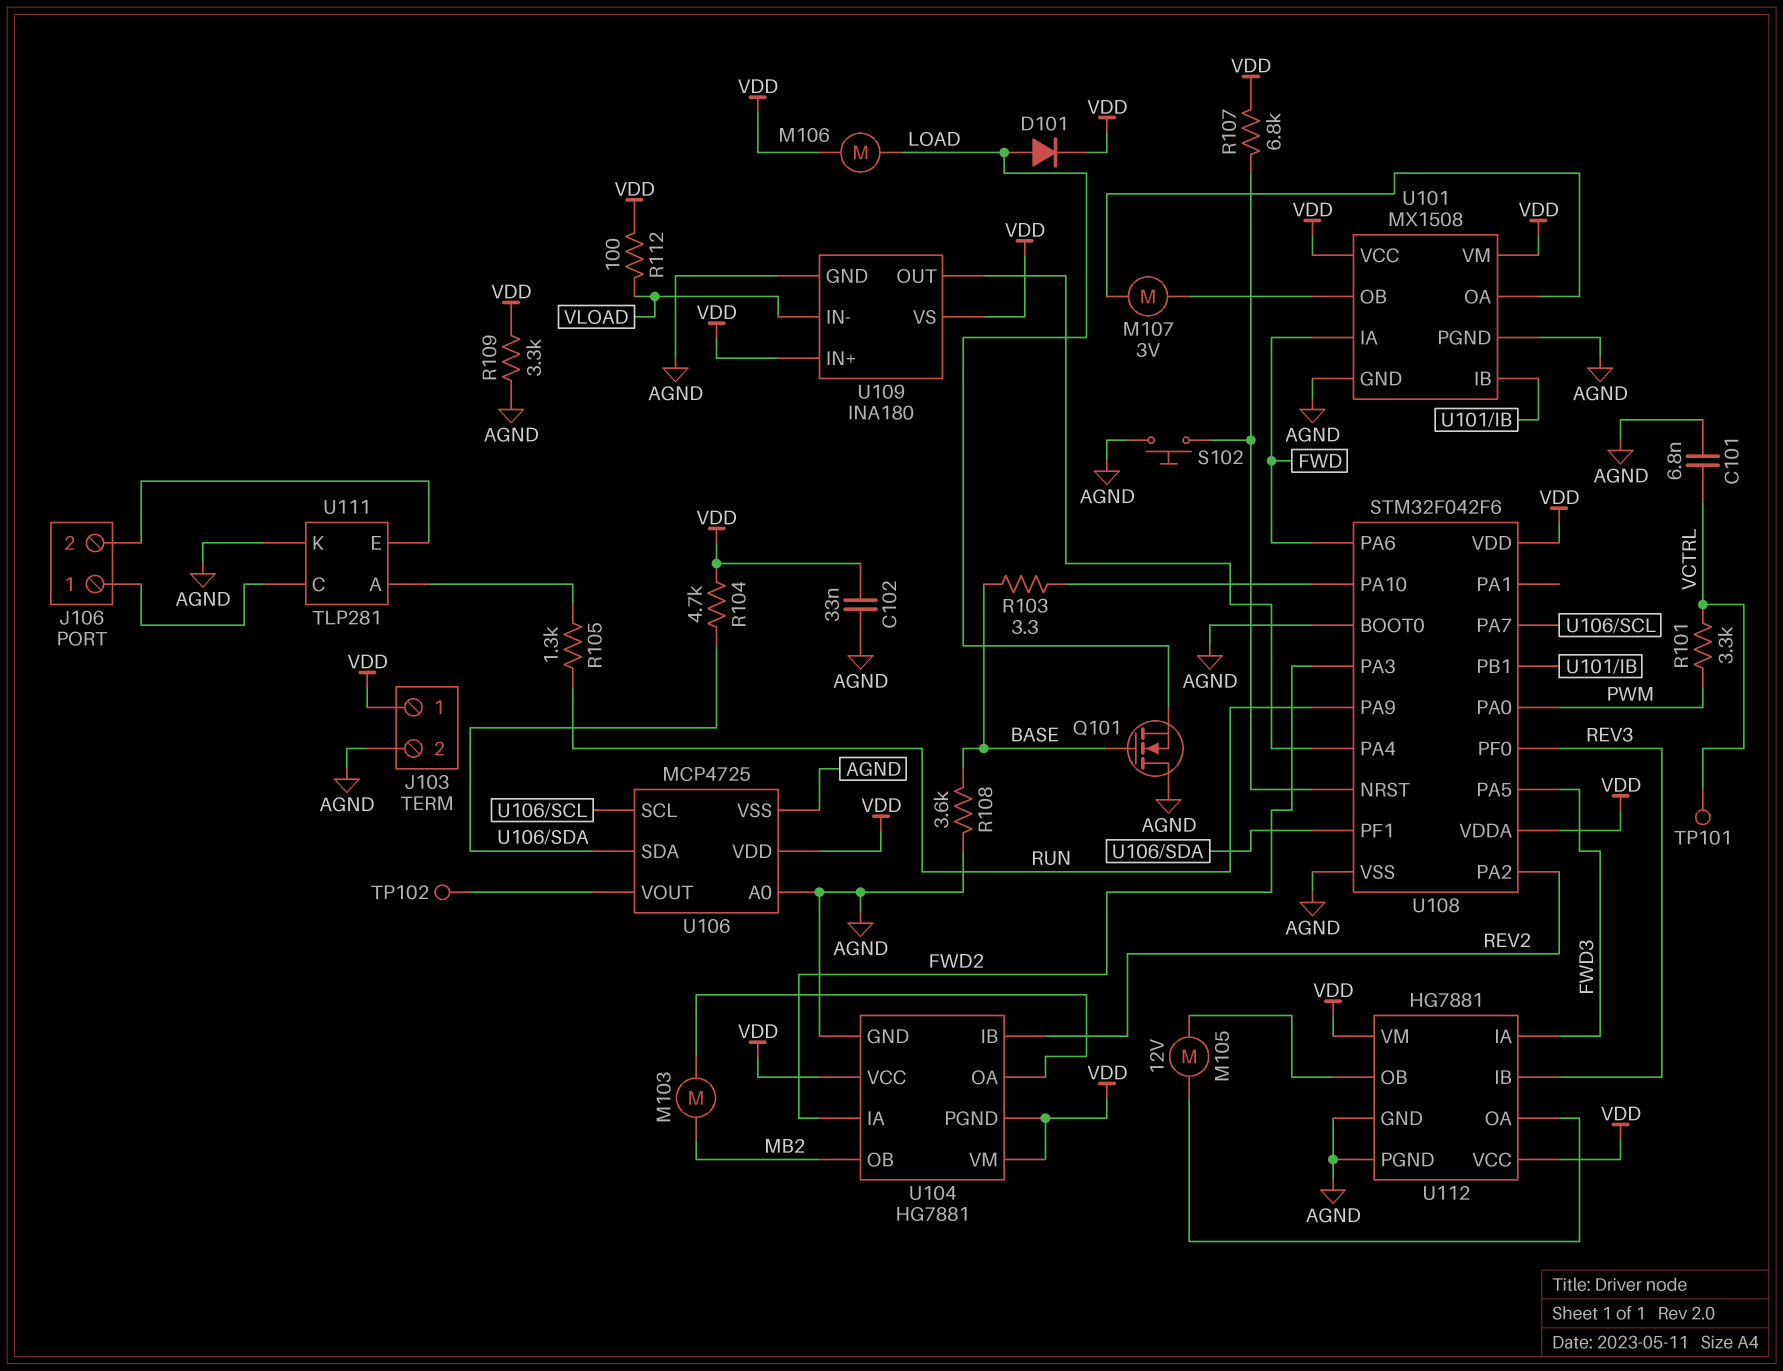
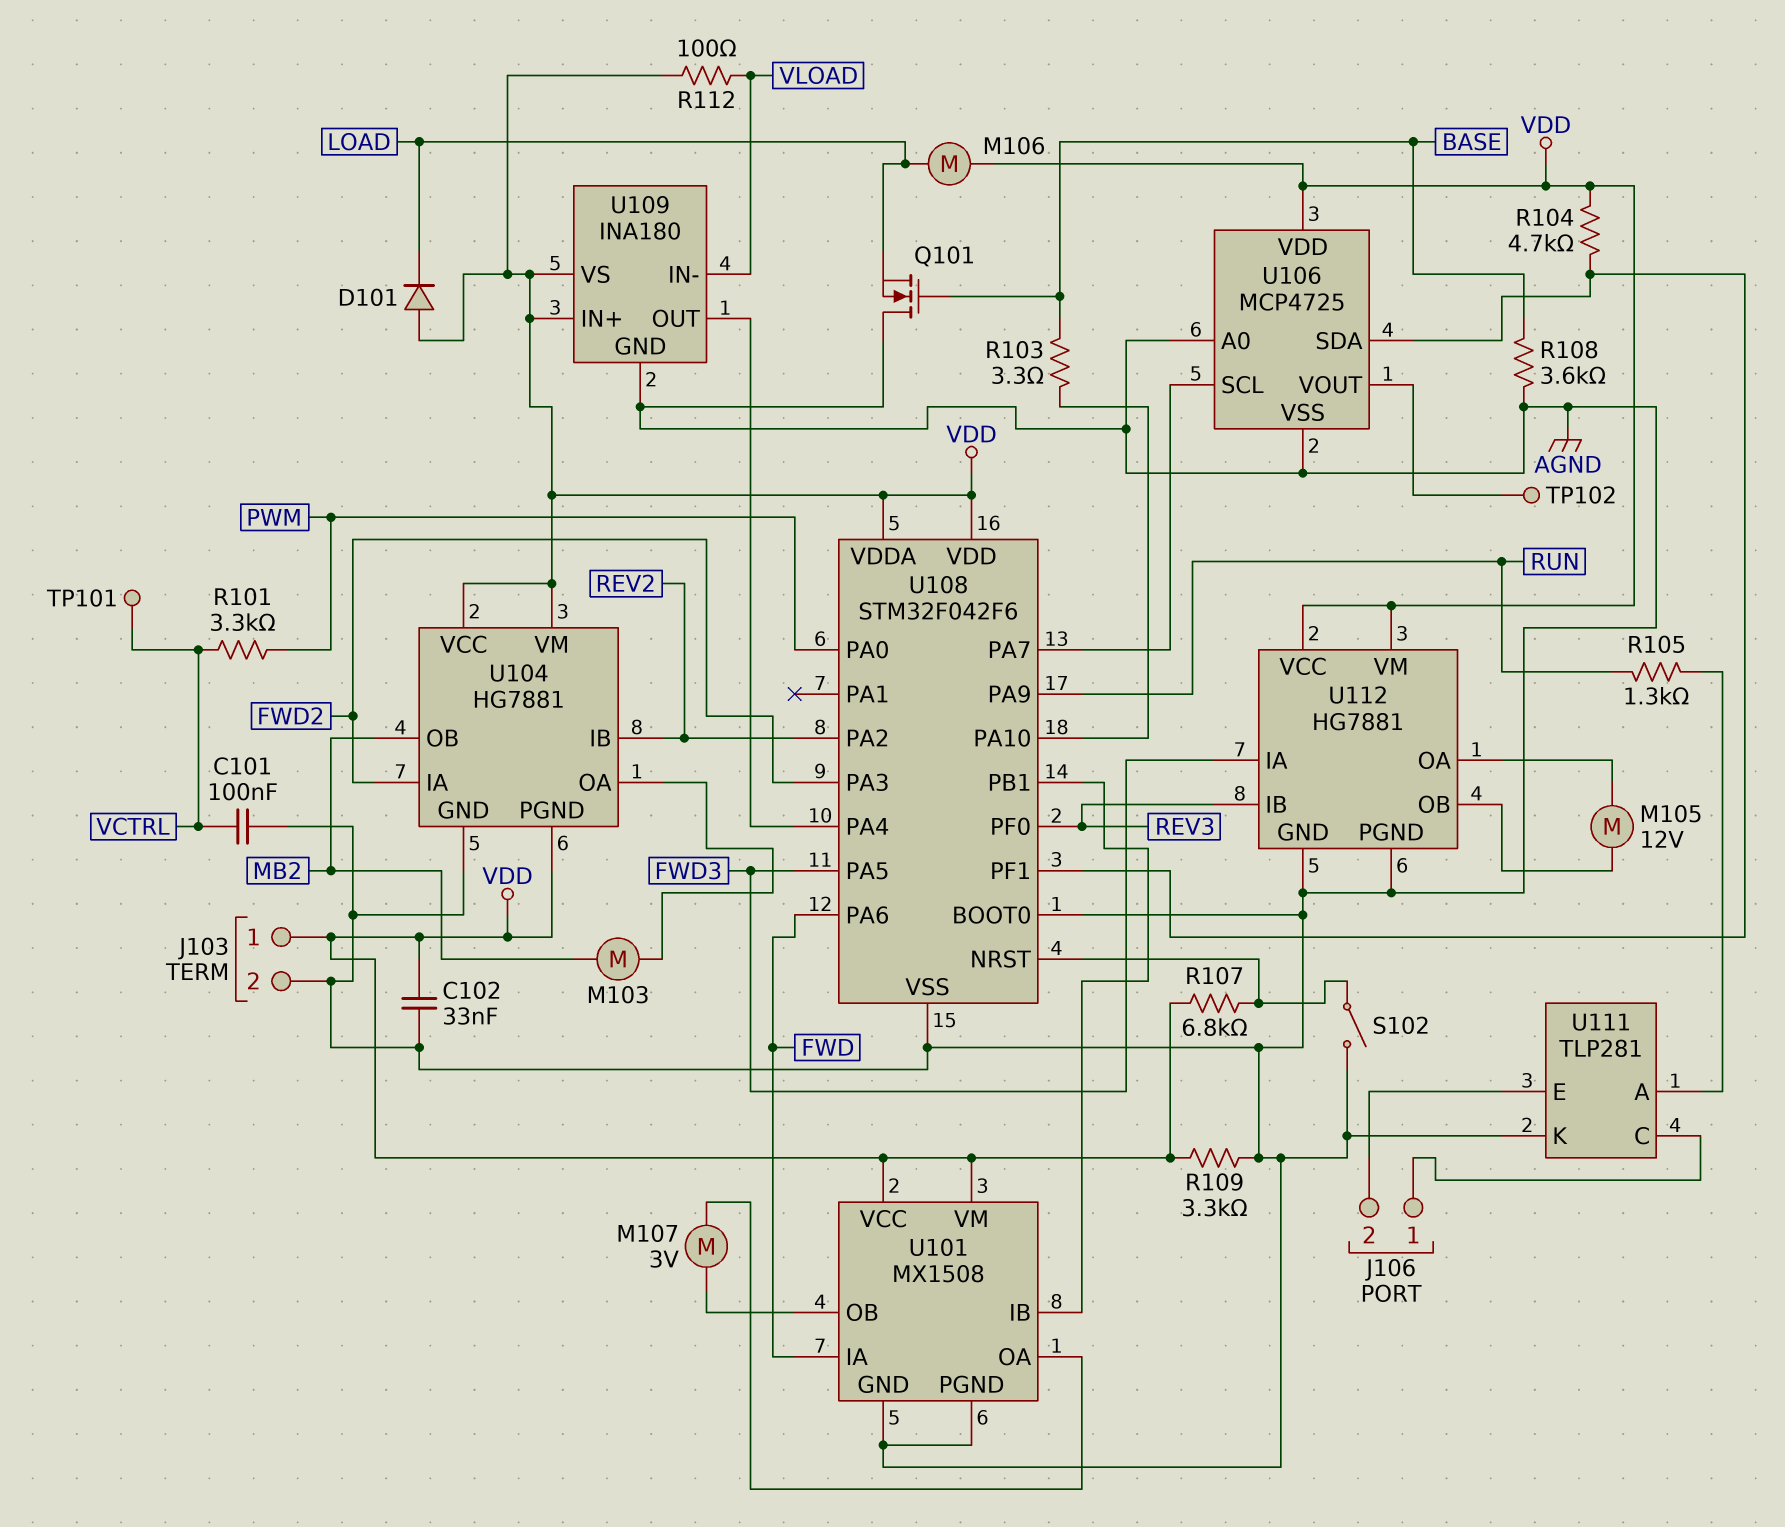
C101: 6.8nF (AGND, VCTRL) -> 100nF (AGND, VCTRL)
D101: diode (A LOAD, K VDD) -> diode (A VDD, K LOAD)
S102: button (AGND, U108/NRST) -> switch (AGND, U108/NRST)

